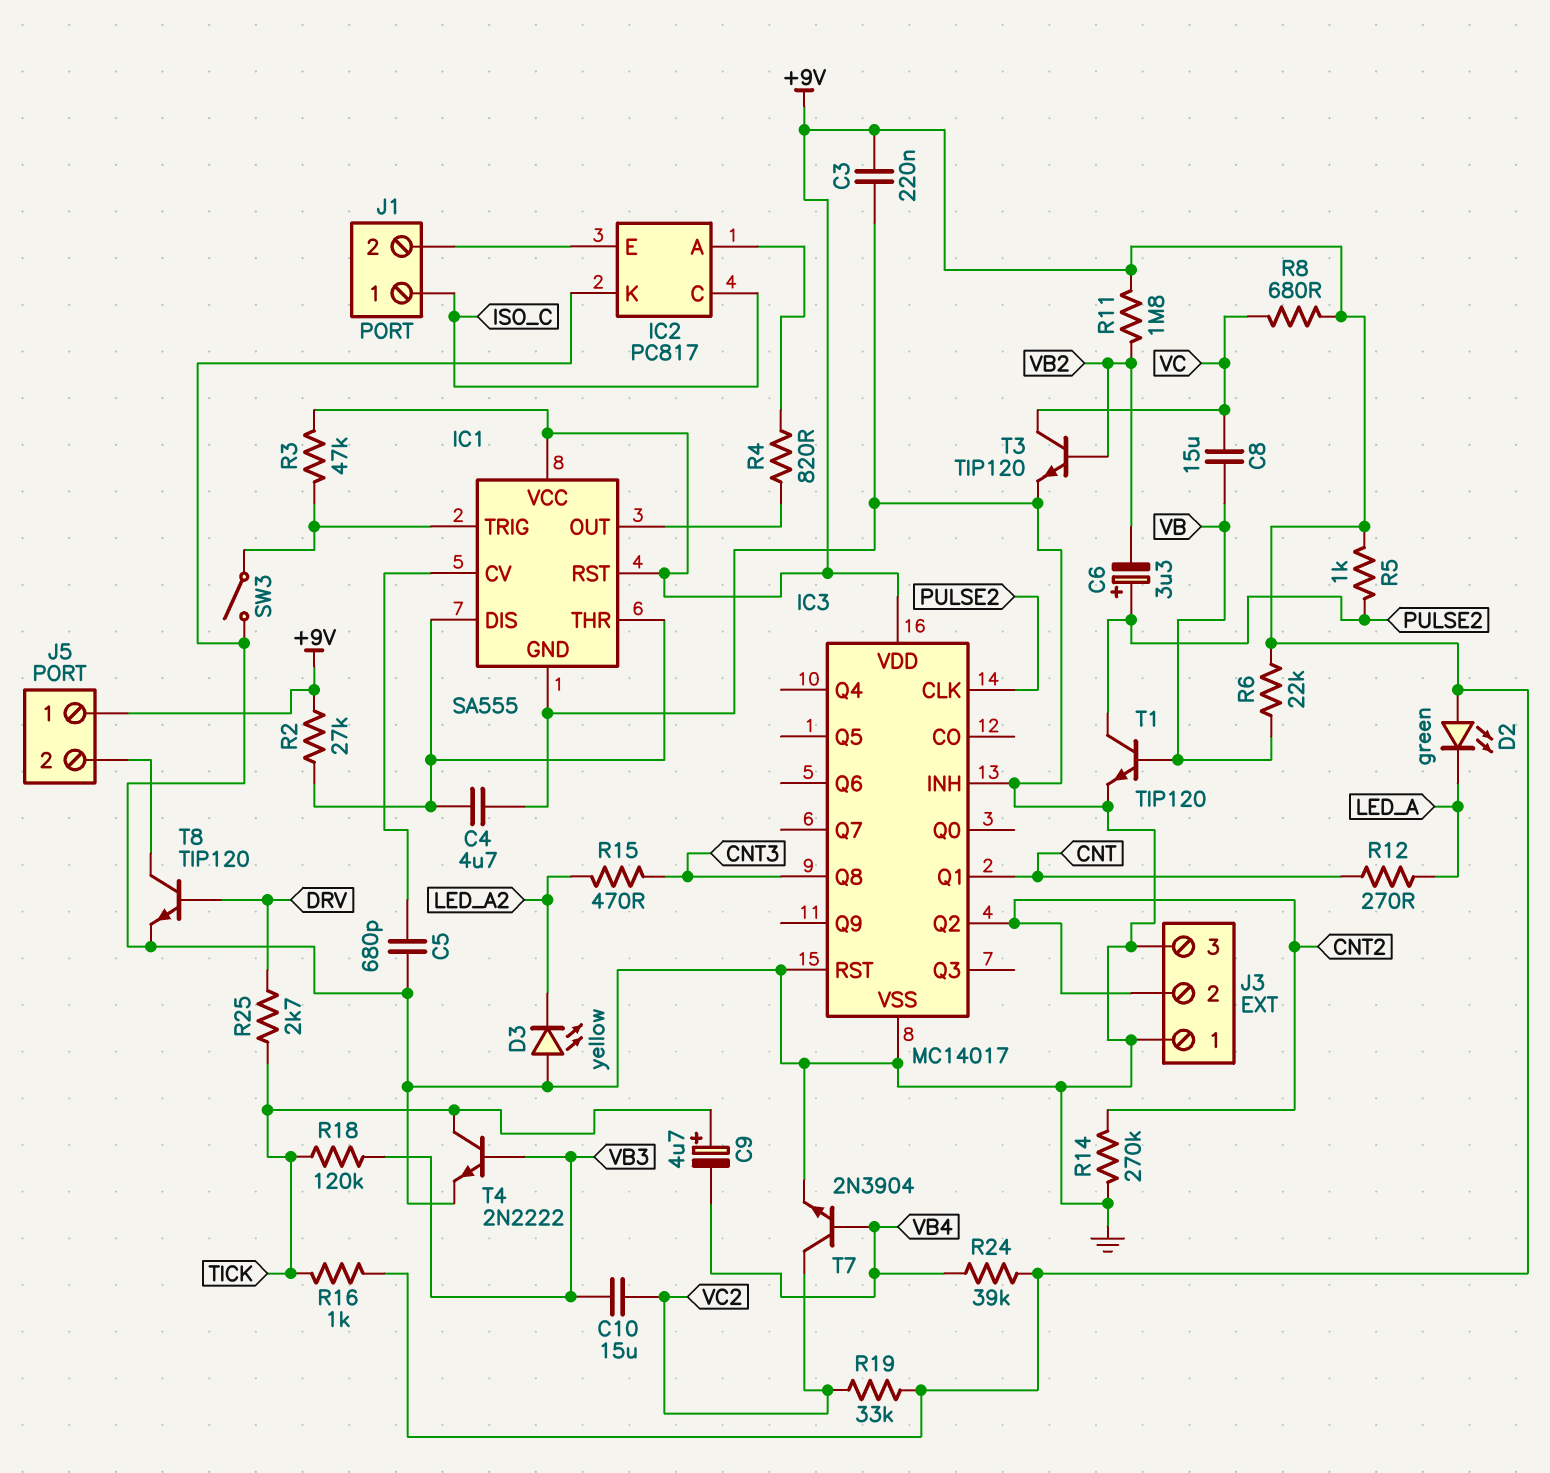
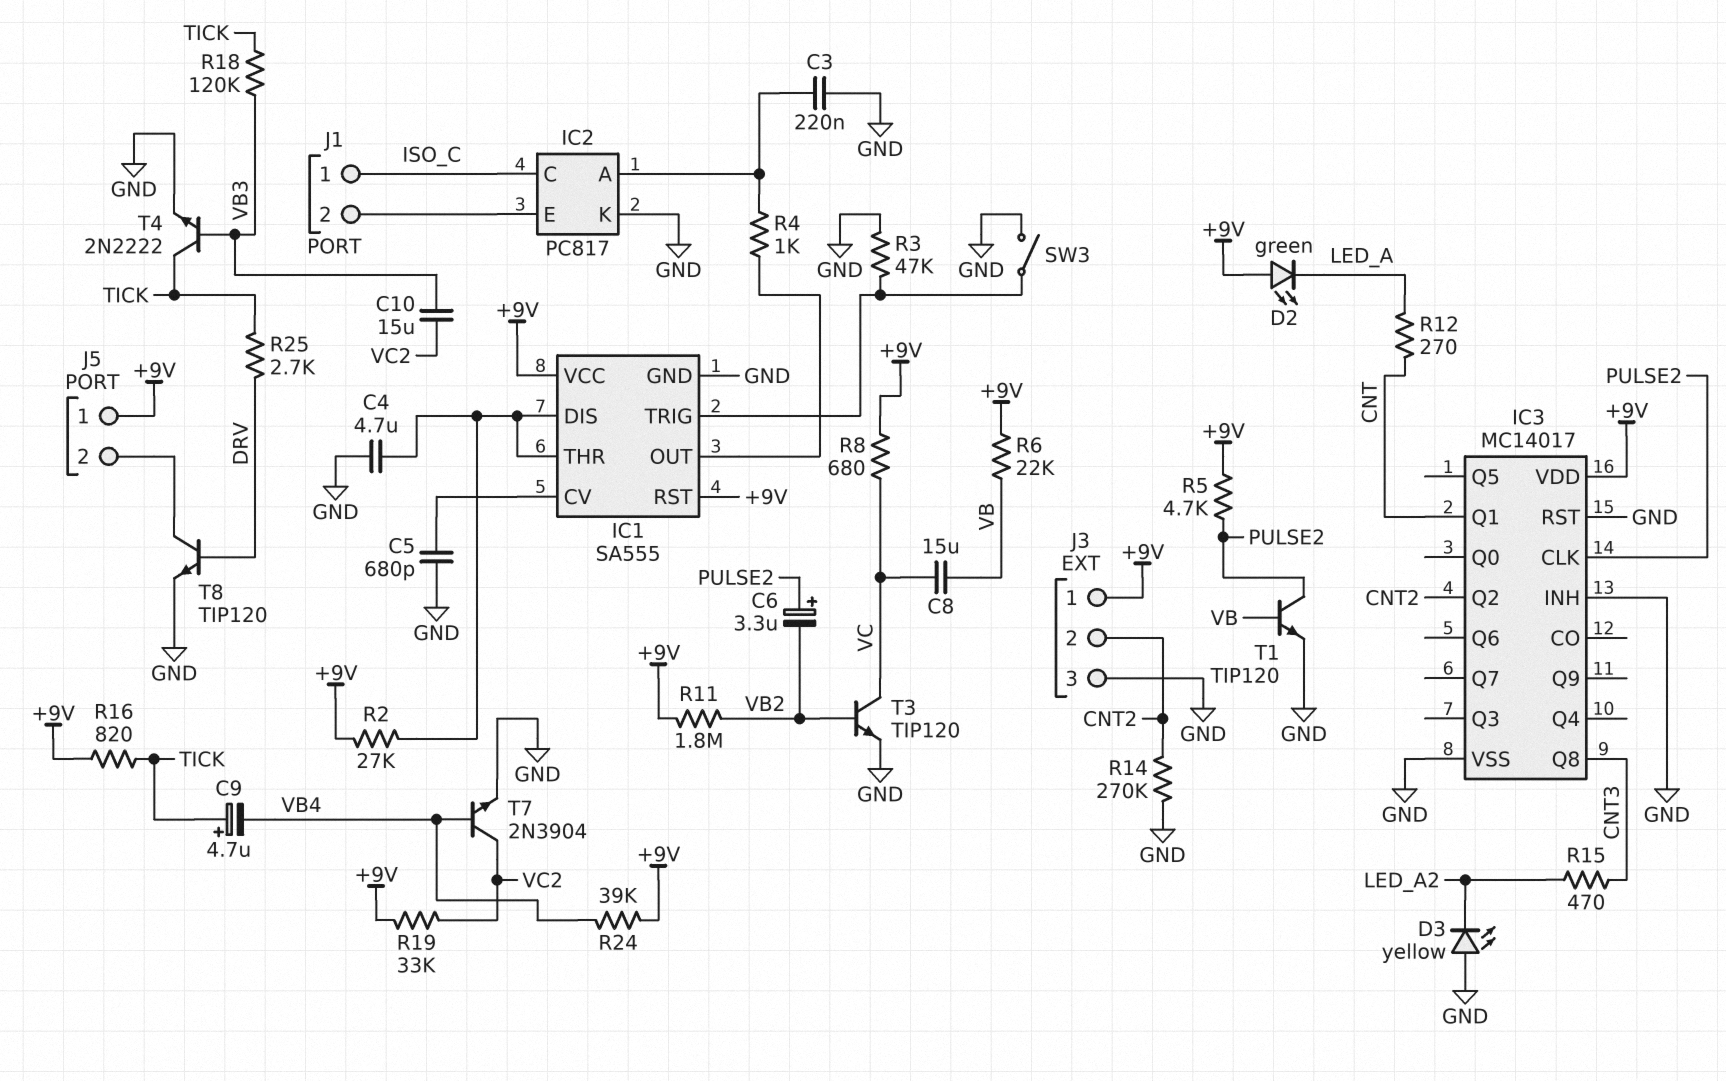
C3: 220nF (+9V, GND) -> 220nF (GND, IC2/A)
J3 pin 1: GND -> +9V
R3: 47k (+9V, IC1/TRIG) -> 47k (GND, IC1/TRIG)
R4: 820 (IC1/OUT, IC2/A) -> 1k (IC1/OUT, IC2/A)
R5: 1k (+9V, PULSE2) -> 4.7k (+9V, PULSE2)
R16: 1k (+9V, TICK) -> 820 (+9V, TICK)

